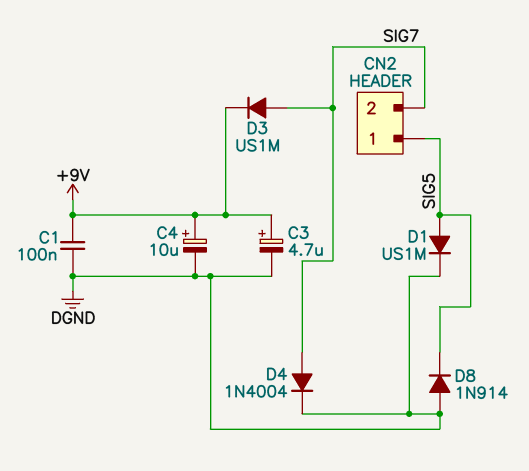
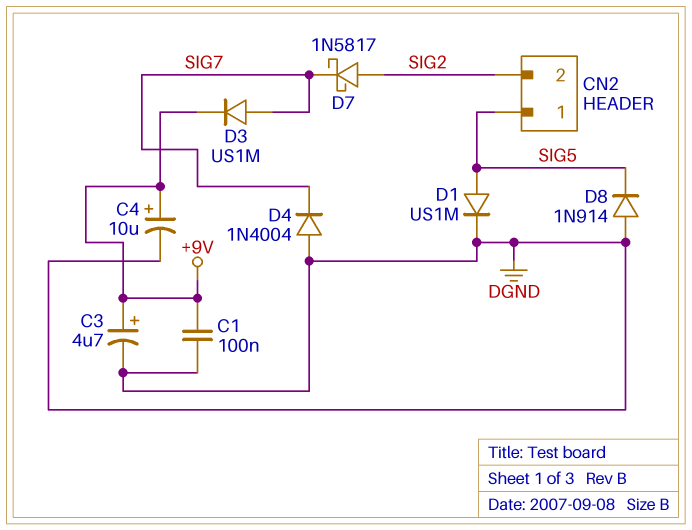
CN2 pin 2: SIG7 -> SIG2
D4: diode 1N4004 (A SIG7, K DGND) -> diode 1N4004 (A DGND, K SIG7)
D7: none -> schottky 1N5817 (A SIG2, K SIG7)

